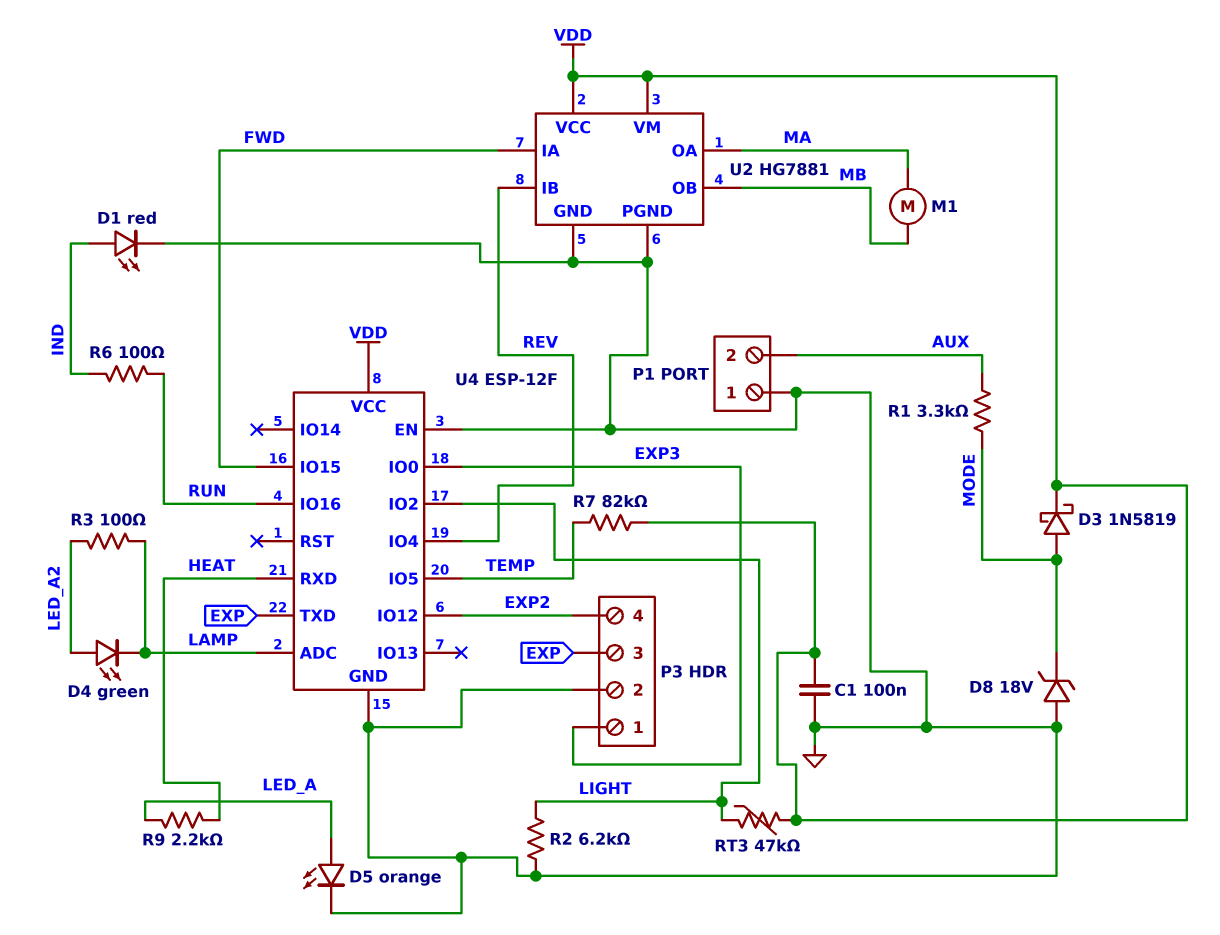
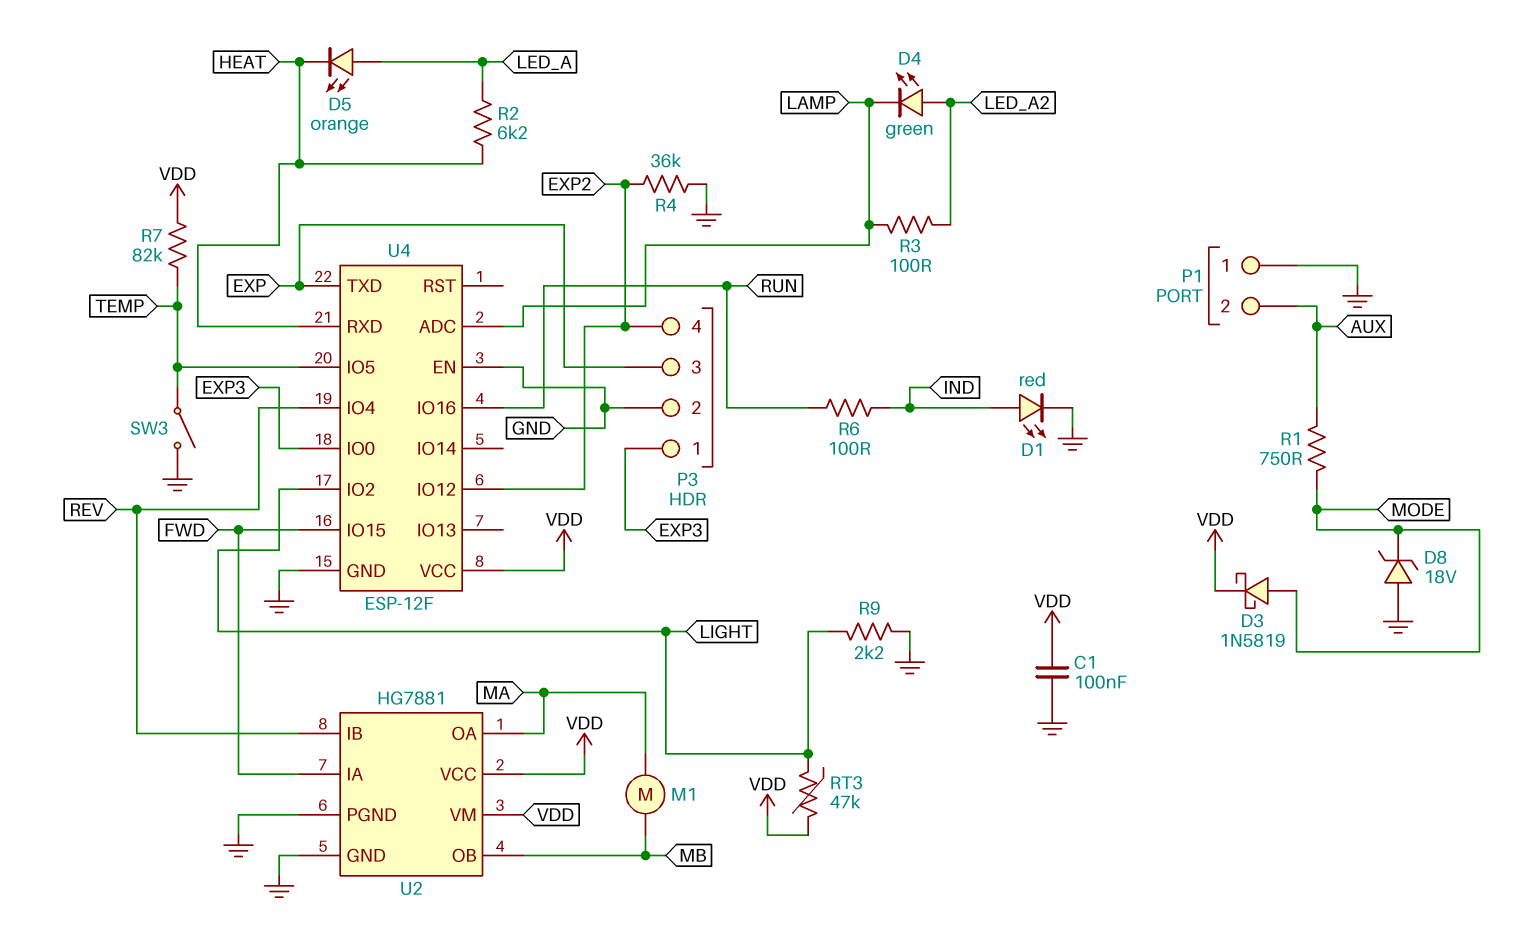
D5: LED orange (A LED_A, K GND) -> LED orange (A LED_A, K HEAT)
R1: 3.3k (AUX, MODE) -> 750 (AUX, MODE)
R2: 6.2k (GND, LIGHT) -> 6.2k (HEAT, LED_A)
R4: none -> 36k (EXP2, GND)
R9: 2.2k (HEAT, LED_A) -> 2.2k (GND, LIGHT)
SW3: none -> switch (GND, TEMP)

